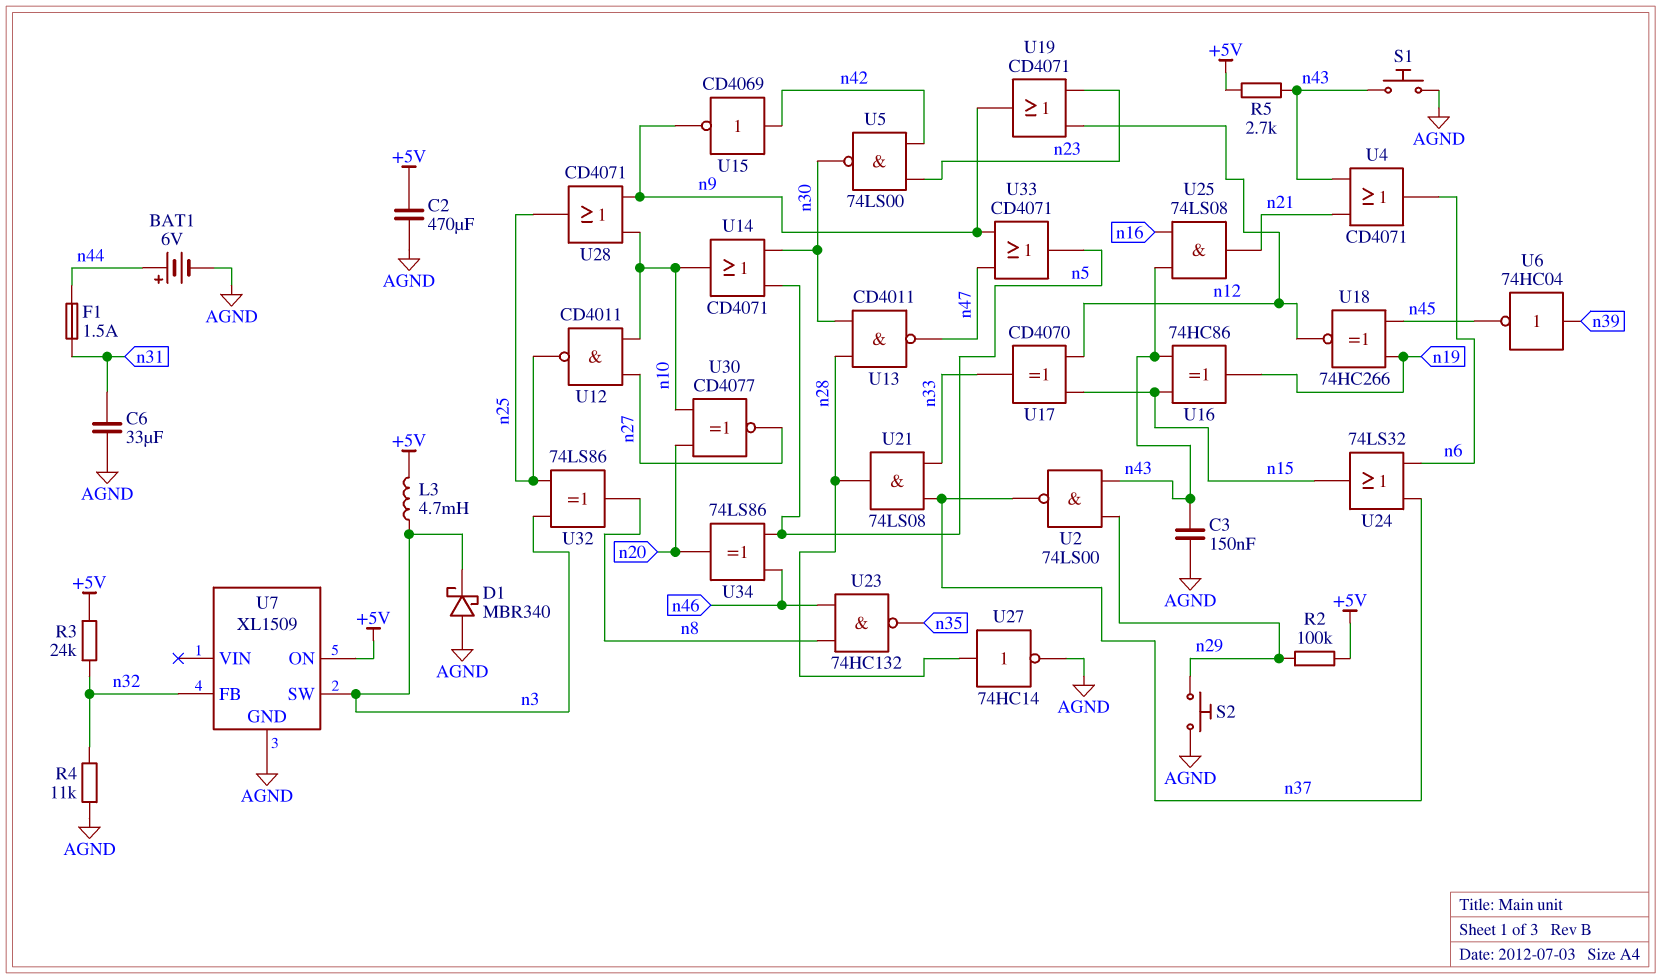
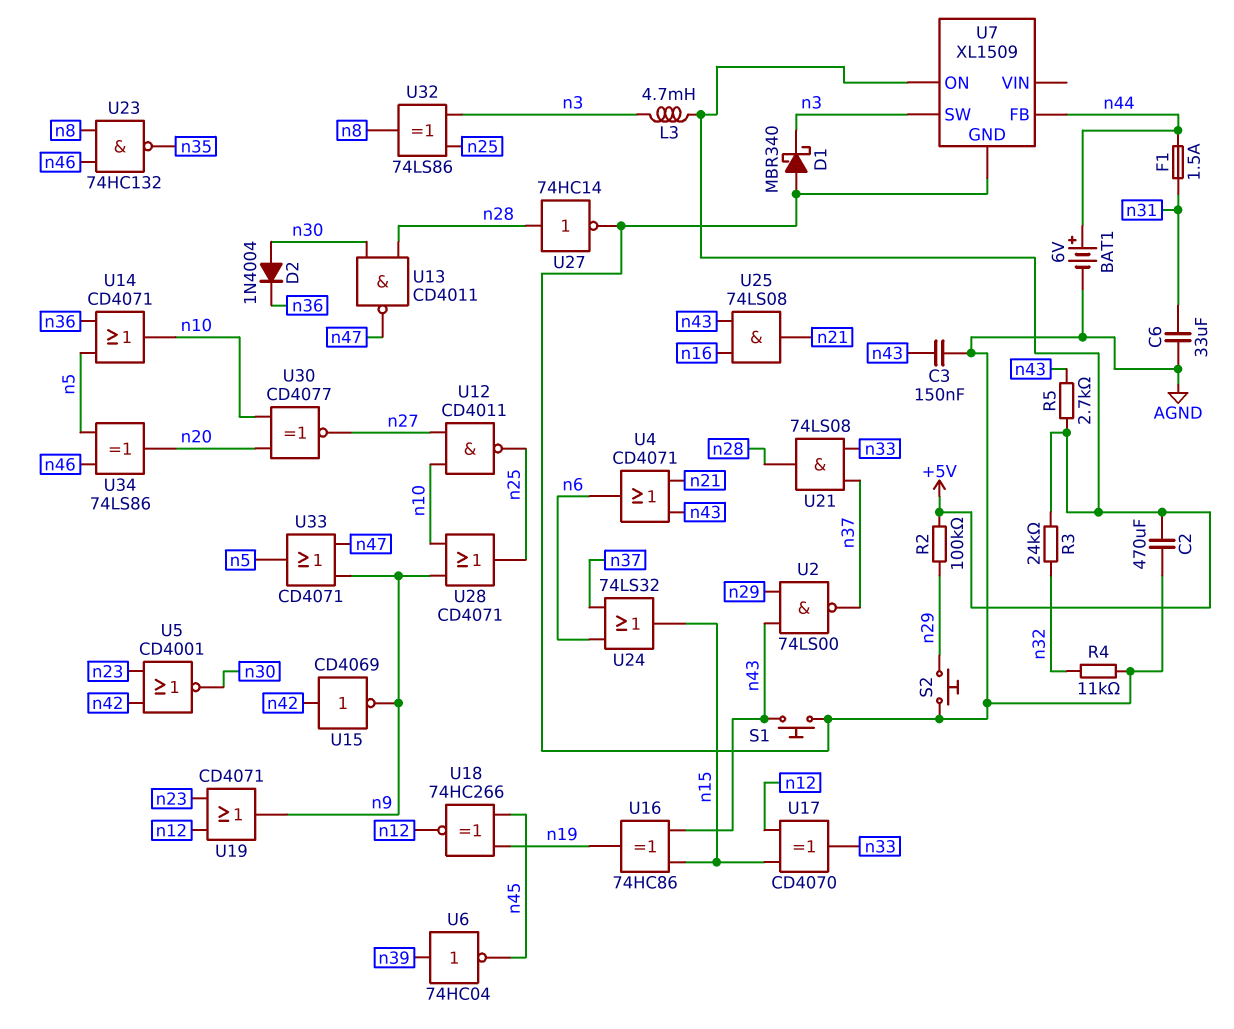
D2: none -> diode 1N4004 (A n30, K n36)
U5: NAND 74LS00 (in n23, in n42, out n30) -> NOR CD4001 (in n23, in n42, out n30)
U7 pin FB: n32 -> n44
U14: OR CD4071 (in n5, in n30, out n10) -> OR CD4071 (in n5, in n36, out n10)

